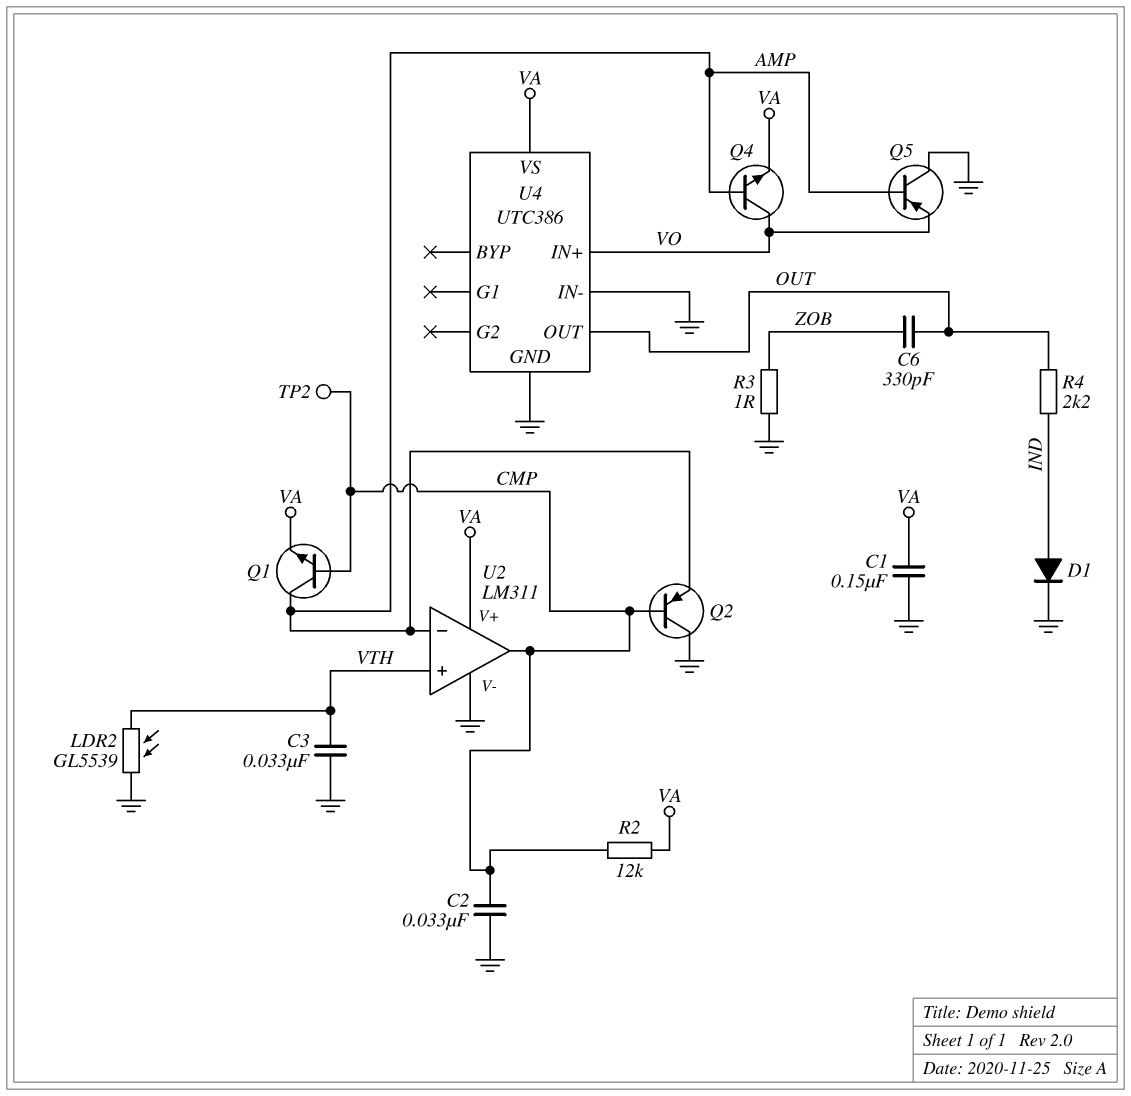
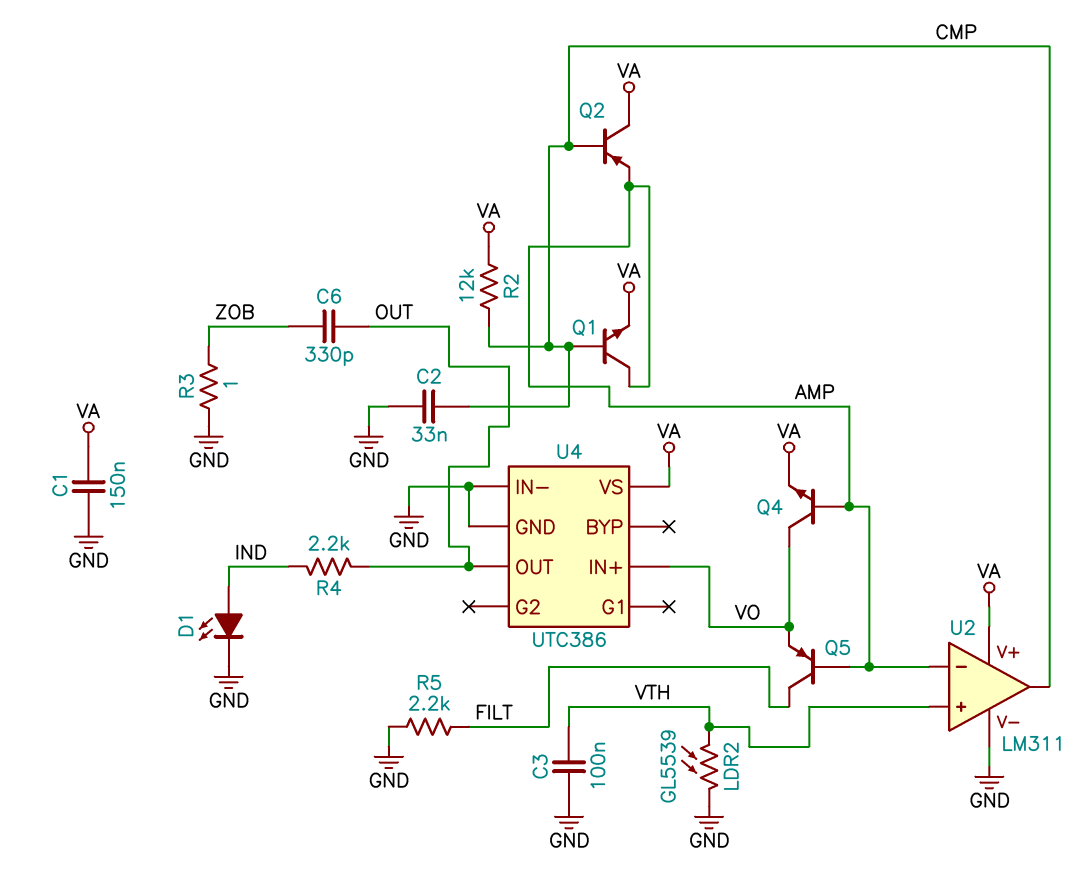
C3: 33nF (GND, VTH) -> 100nF (GND, VTH)
D1: diode (A IND, K GND) -> LED (A IND, K GND)
Q2: PNP (B CMP, C GND, E AMP) -> PNP (B CMP, C VA, E AMP)
Q5: PNP (B AMP, C GND, E VO) -> PNP (B AMP, C FILT, E VO)
R5: none -> 2.2k (FILT, GND)
TP2: test point (CMP) -> none

